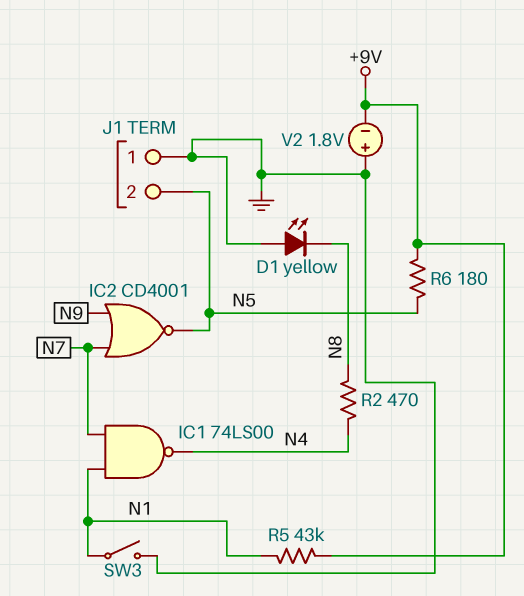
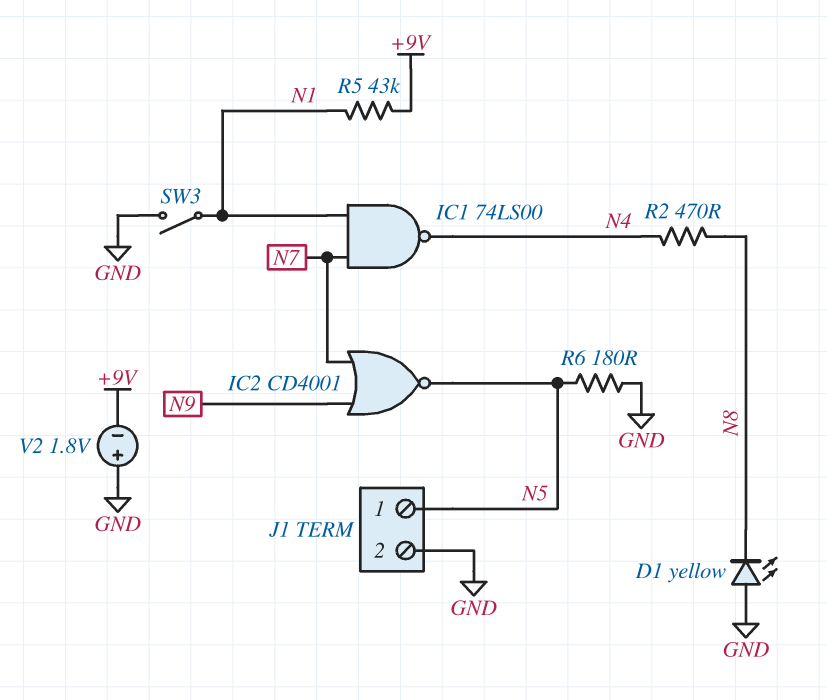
J1 pin 1: GND -> N5
J1 pin 2: N5 -> GND
R6: 180 (+9V, N5) -> 180 (GND, N5)

